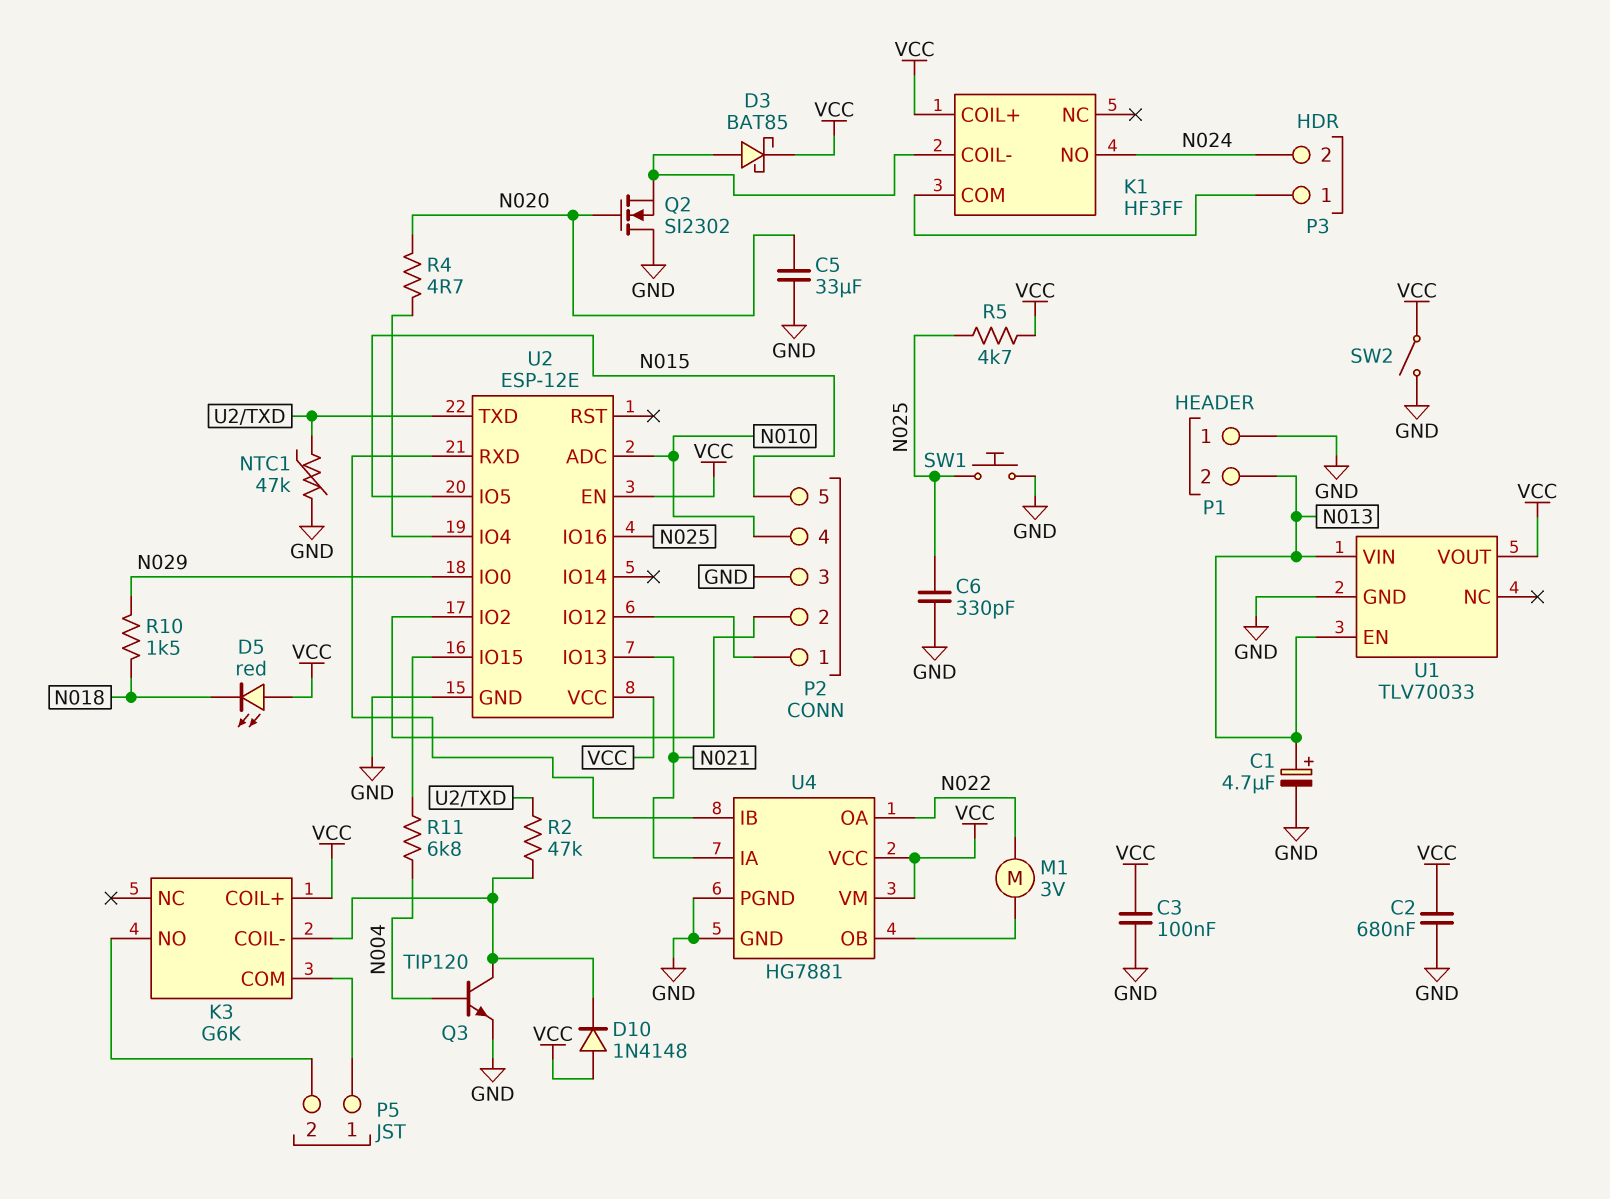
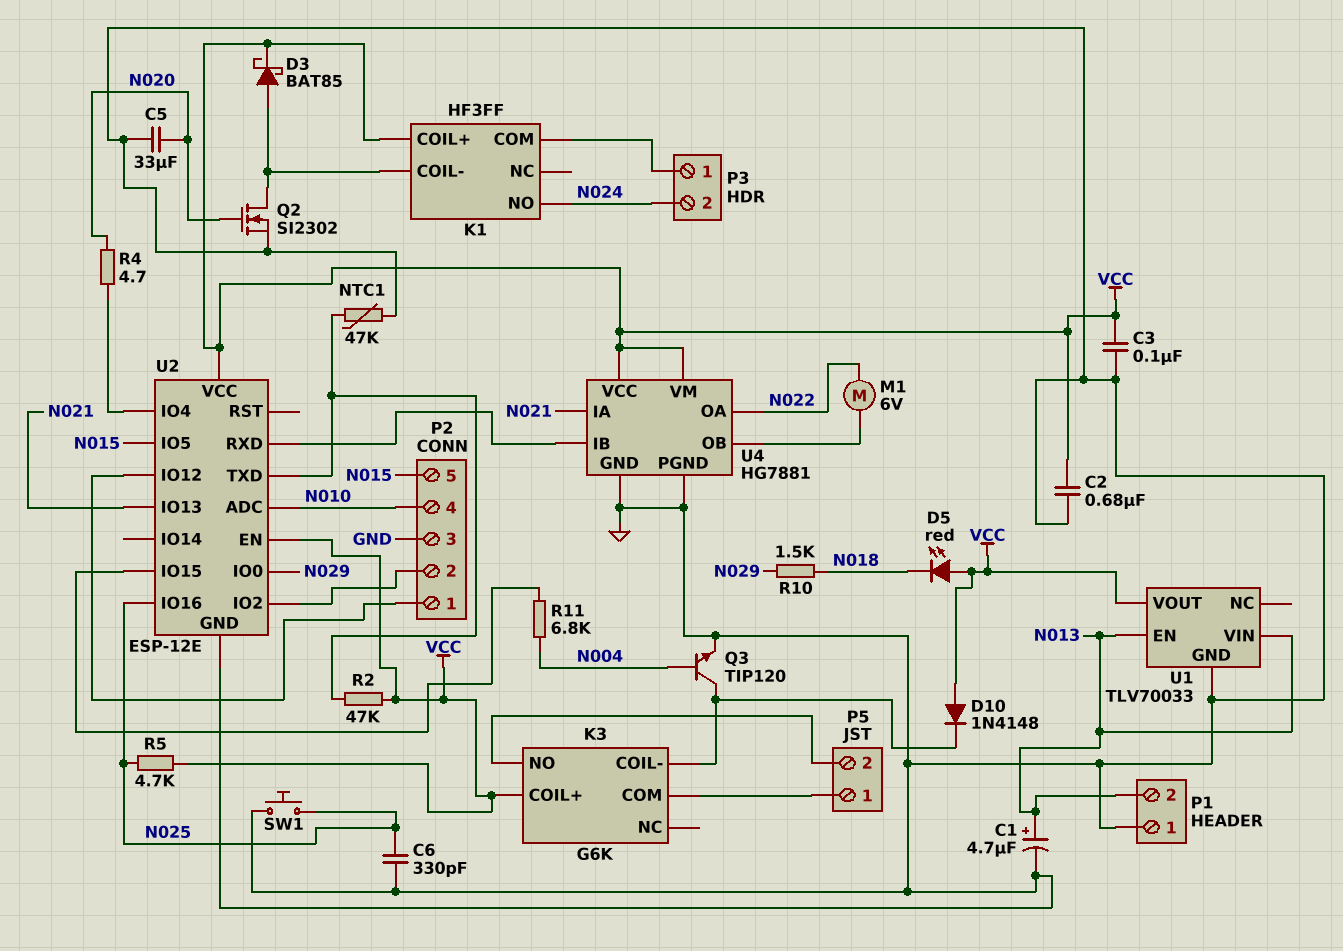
M1: motor 3V (N022, U4/OB) -> motor 6V (N022, U4/OB)
Q2: NMOS SI2302 (G N020, D GND, S K1/COIL-) -> NMOS SI2302 (G N020, D K1/COIL-, S GND)
R2: 47k (K3/COIL-, U2/TXD) -> 47k (U2/TXD, VCC)
SW2: switch (GND, VCC) -> none

